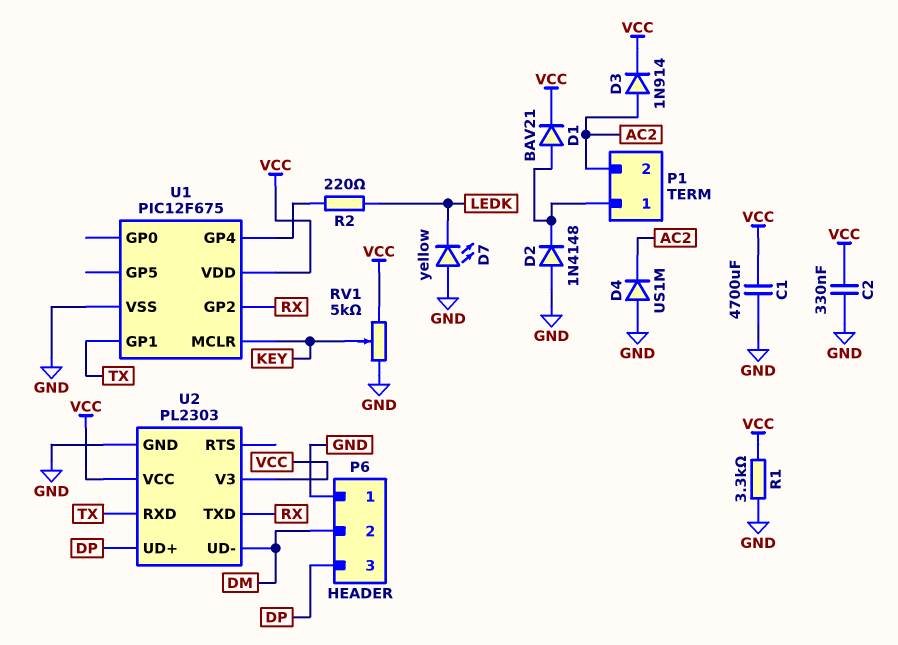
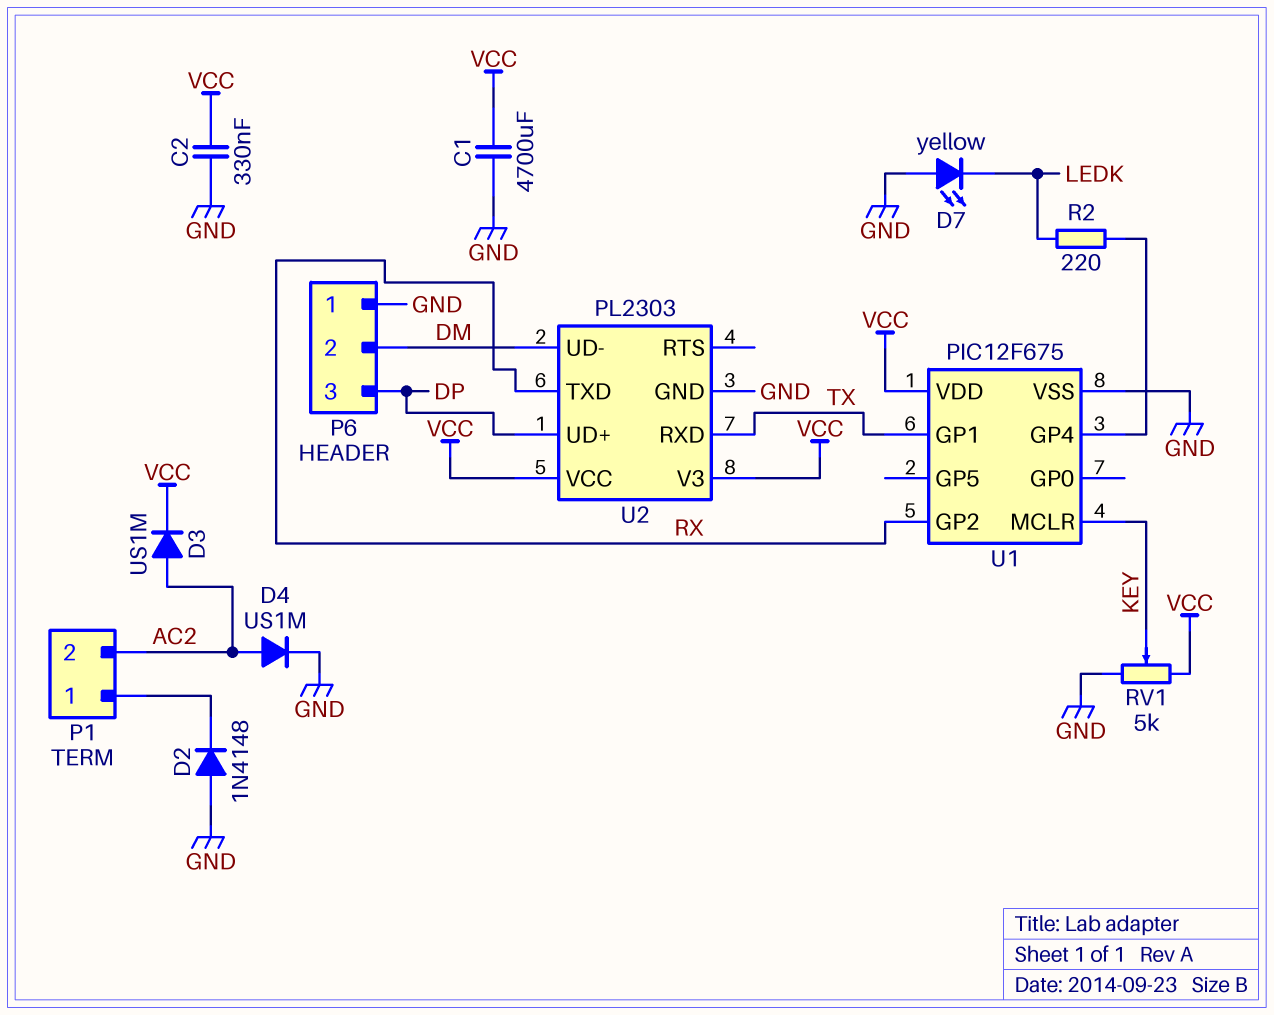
D1: diode BAV21 (A P1/1, K VCC) -> none
D3: diode 1N914 (A AC2, K VCC) -> diode US1M (A AC2, K VCC)
D4: diode US1M (A GND, K AC2) -> diode US1M (A AC2, K GND)
R1: 3.3k (GND, VCC) -> none

